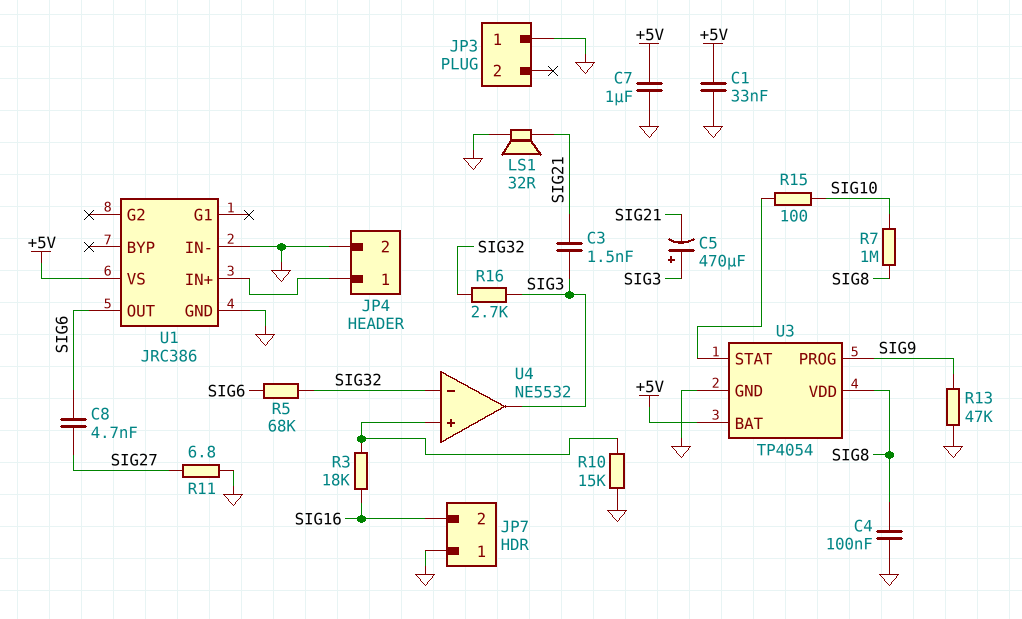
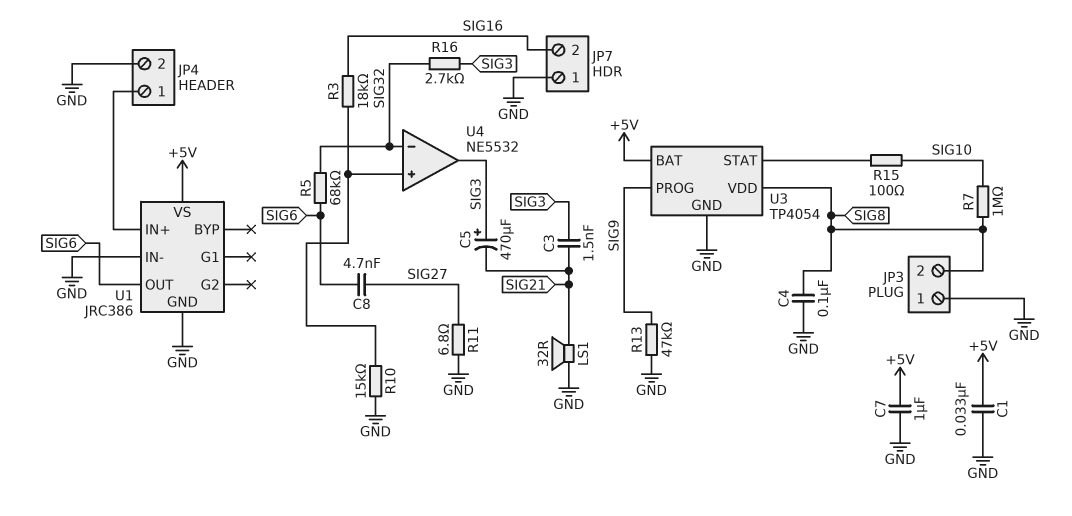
JP3 pin 2: none -> SIG8

